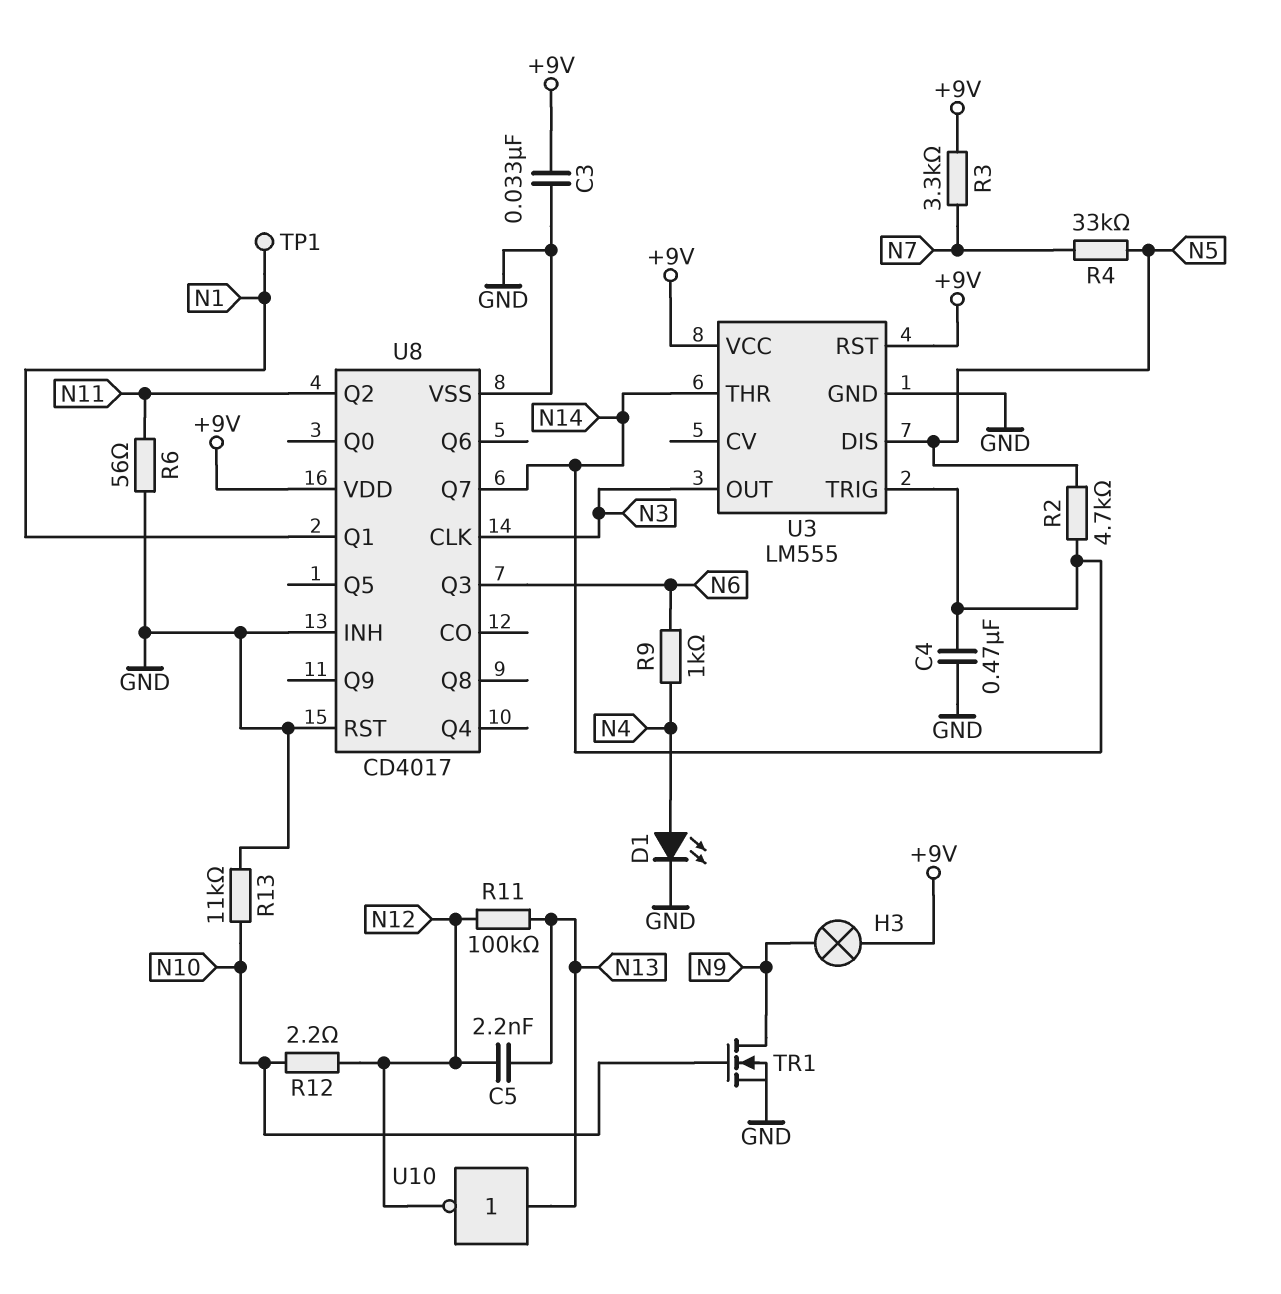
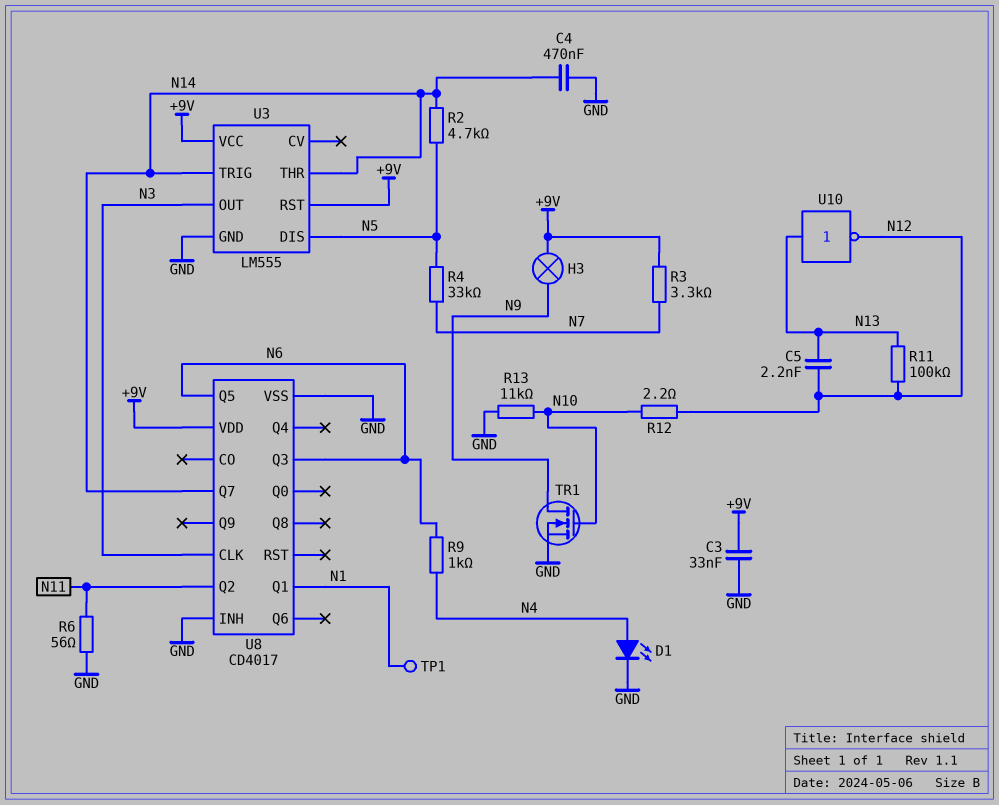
U8 pin Q5: none -> N6
U8 pin RST: GND -> none

